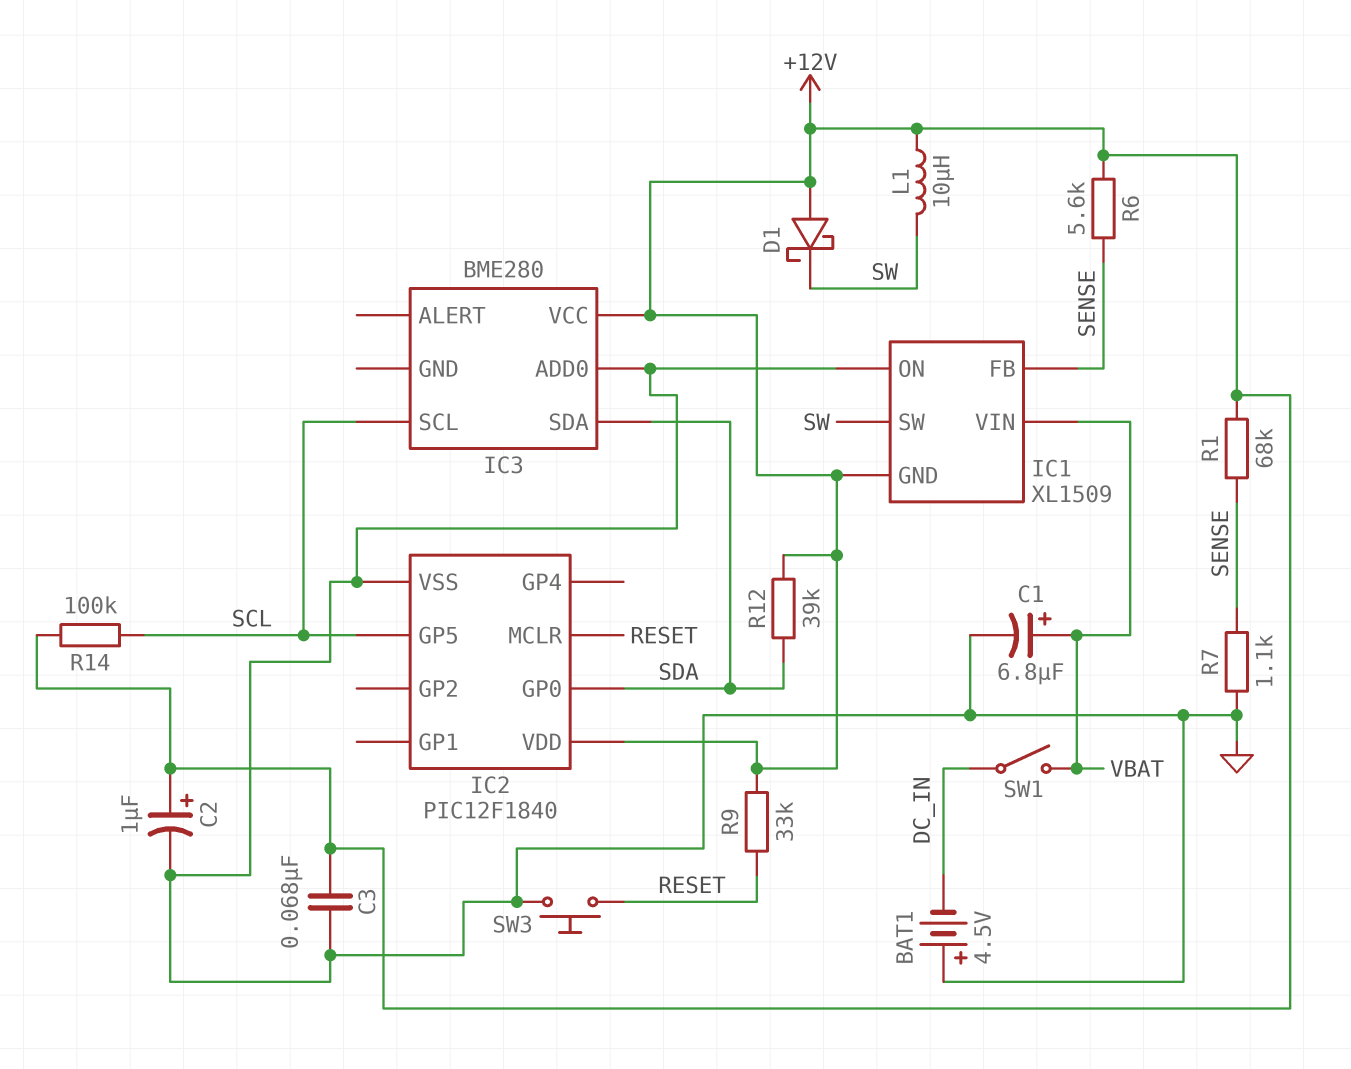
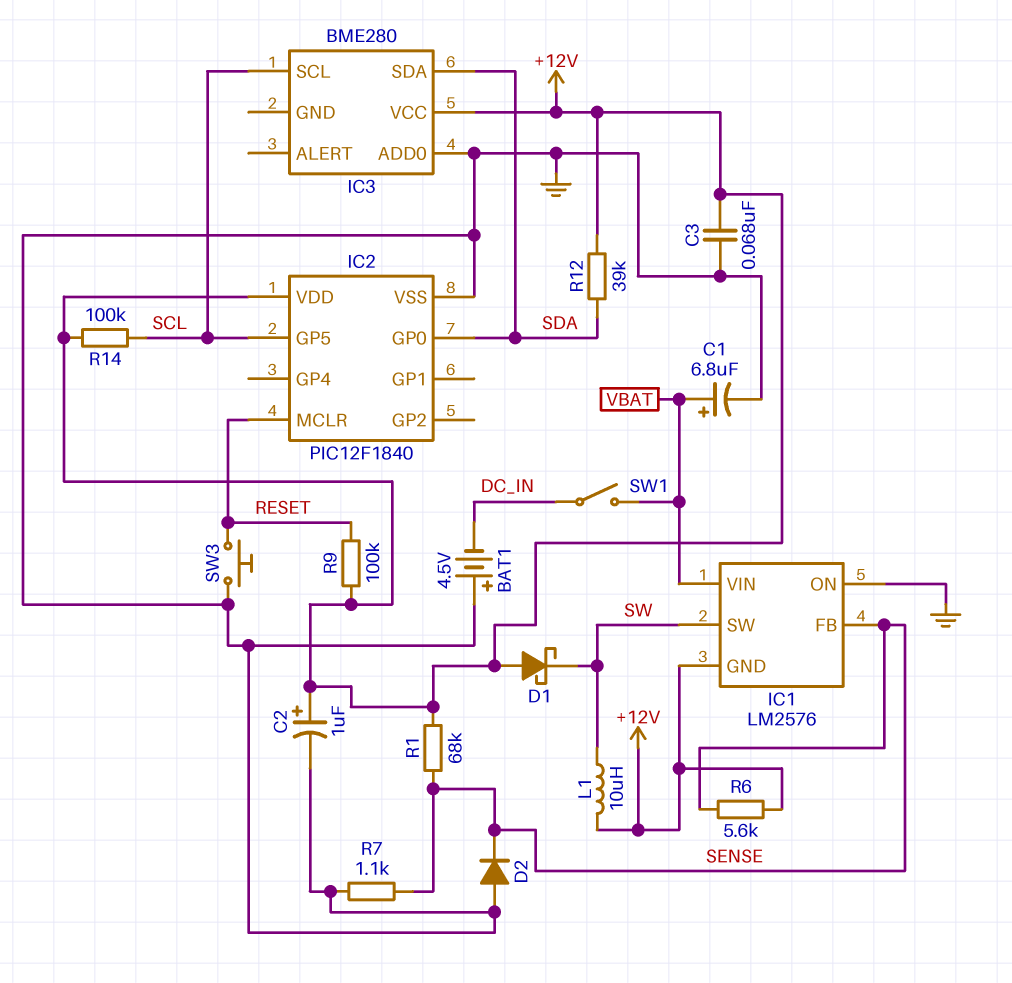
D2: none -> diode (A GND, K SENSE)
IC1: XL1509 -> LM2576
R9: 33k (+12V, RESET) -> 100k (+12V, RESET)

